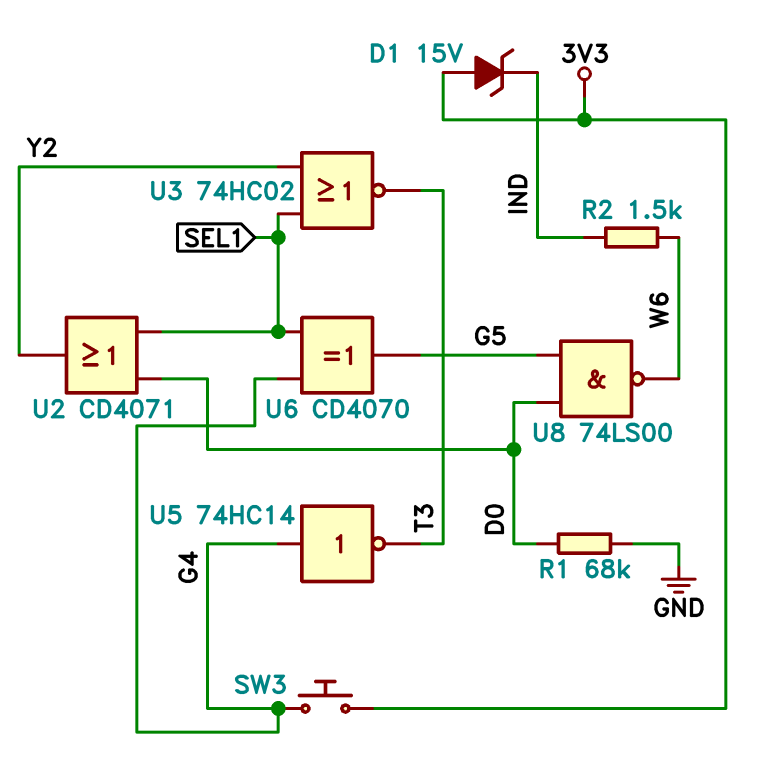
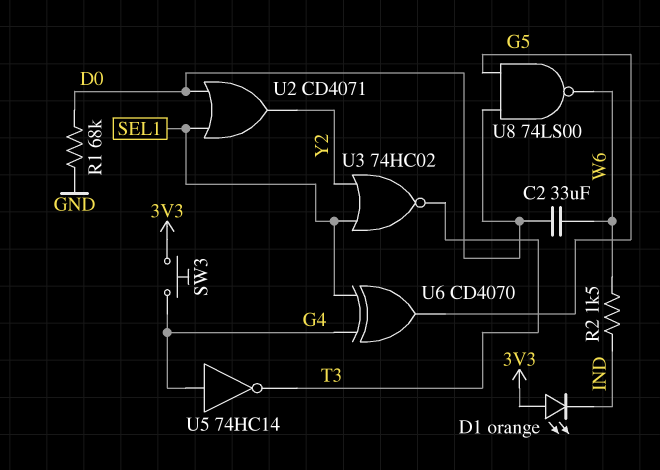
C2: none -> 33uF (D0, W6)
D1: zener 15V (A 3V3, K IND) -> LED orange (A 3V3, K IND)

